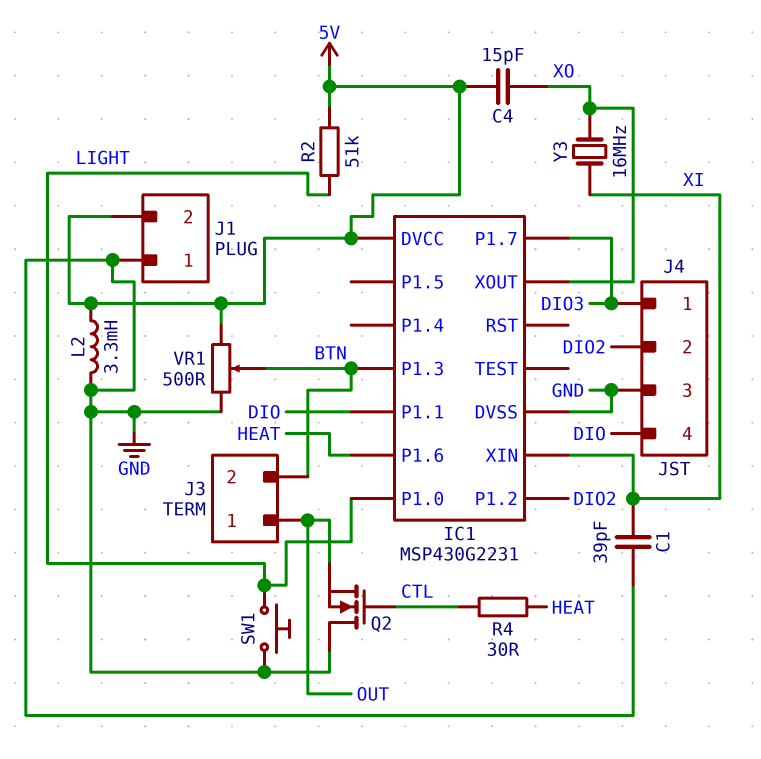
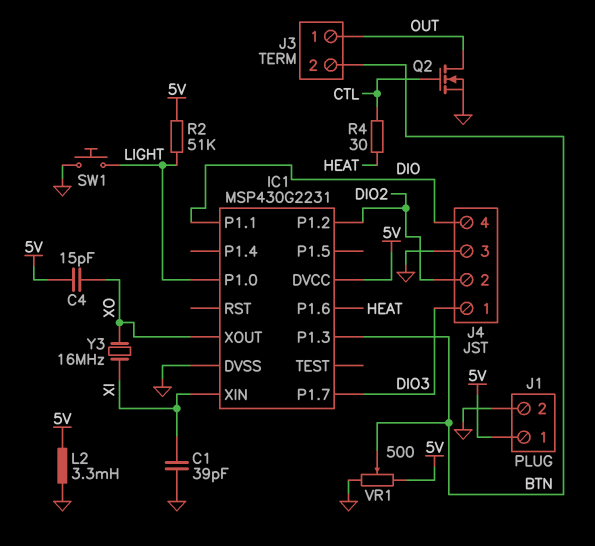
J1 pin 1: GND -> 5V
J1 pin 2: 5V -> GND
Q2: NMOS (G CTL, D GND, S OUT) -> NMOS (G CTL, D OUT, S GND)

